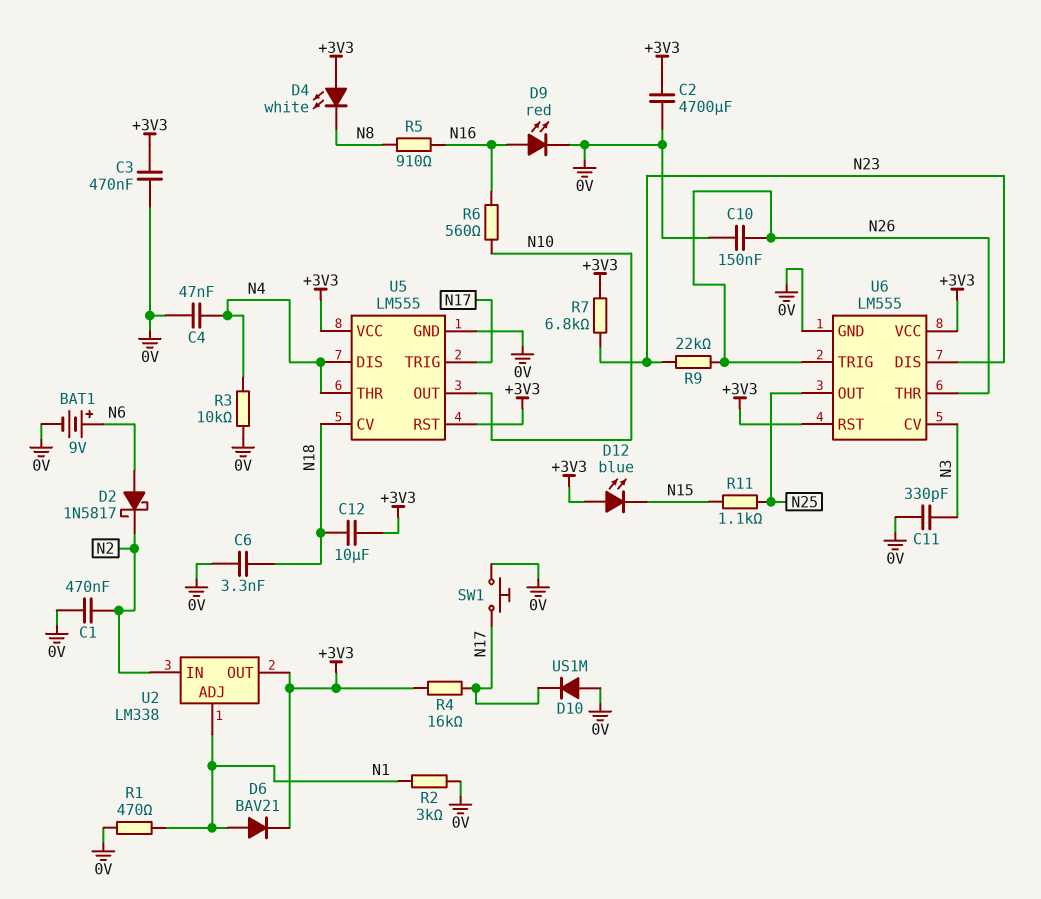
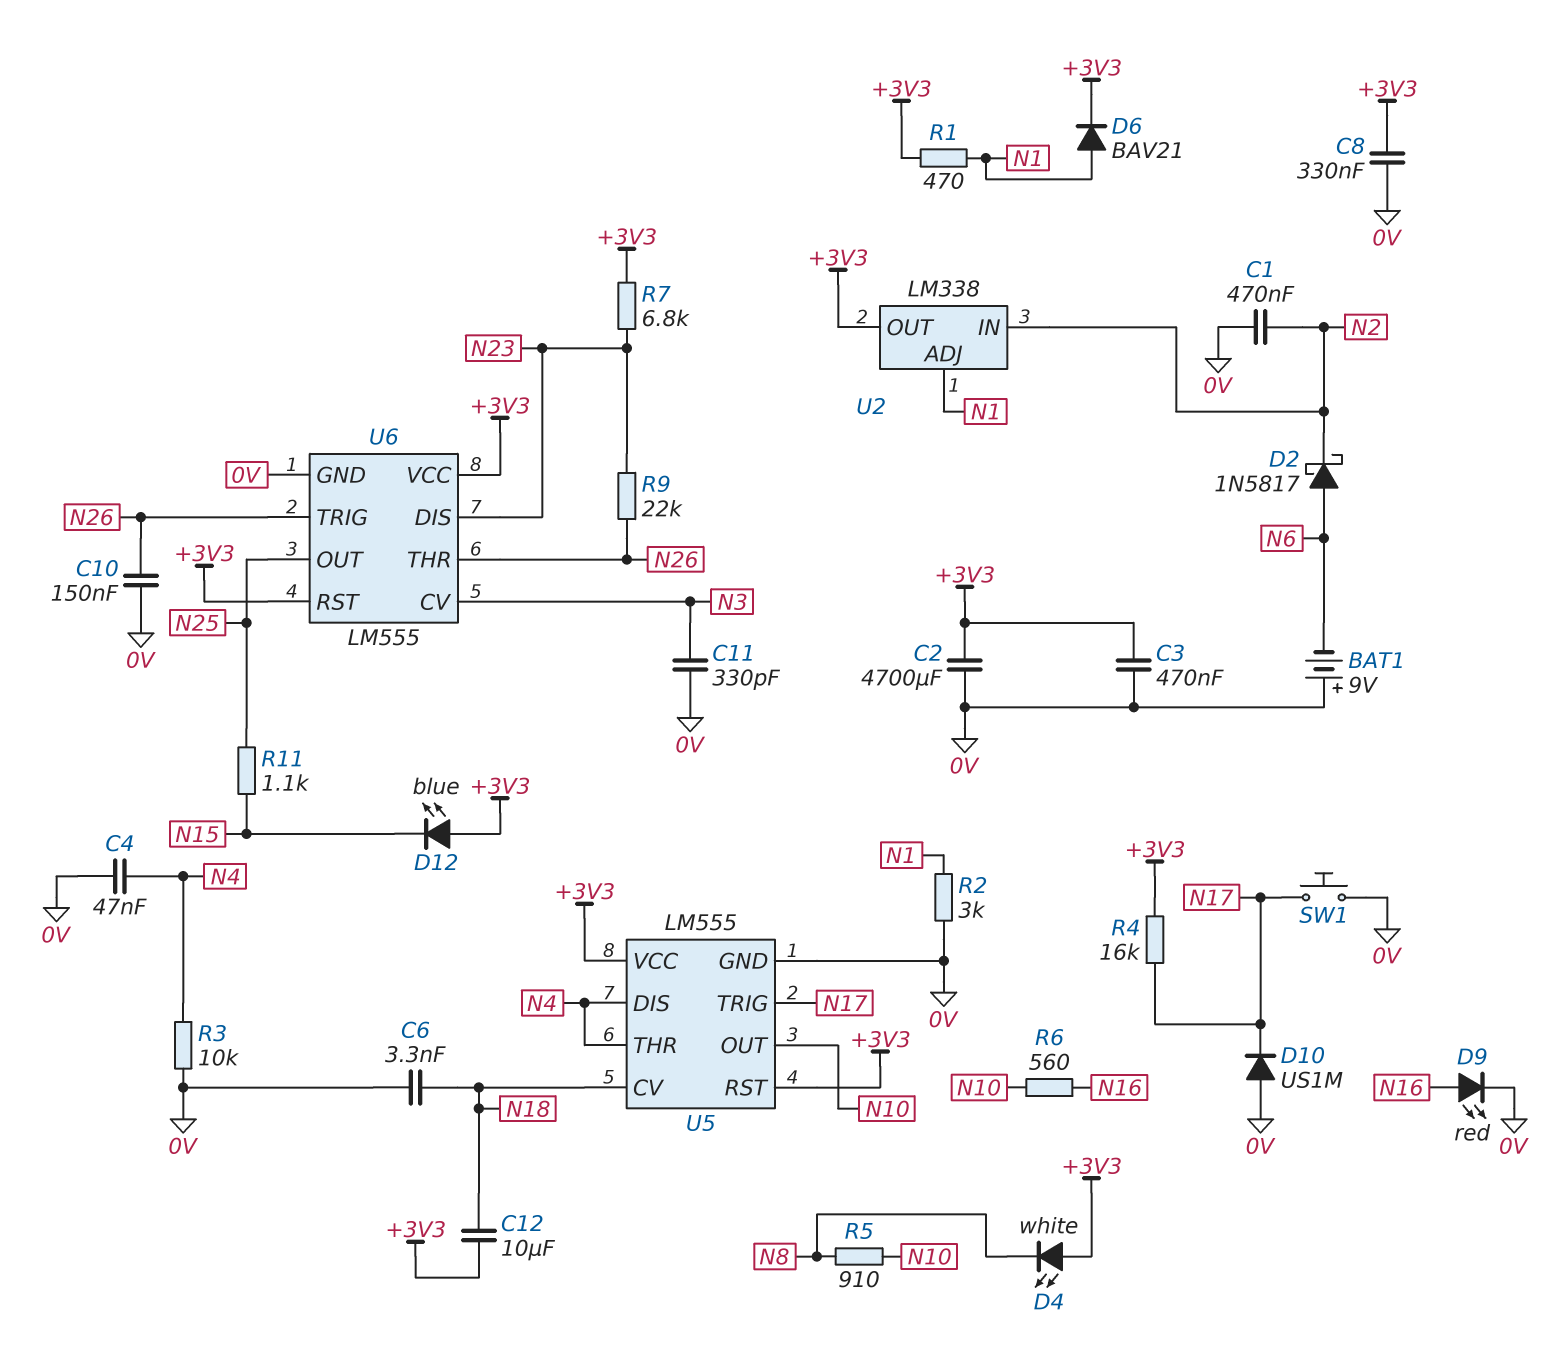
BAT1: 9V (plus N6, minus 0V) -> 9V (plus 0V, minus N6)
C8: none -> 330nF (+3V3, 0V)
R1: 470 (0V, N1) -> 470 (+3V3, N1)
R5: 910 (N8, N16) -> 910 (N8, N10)

